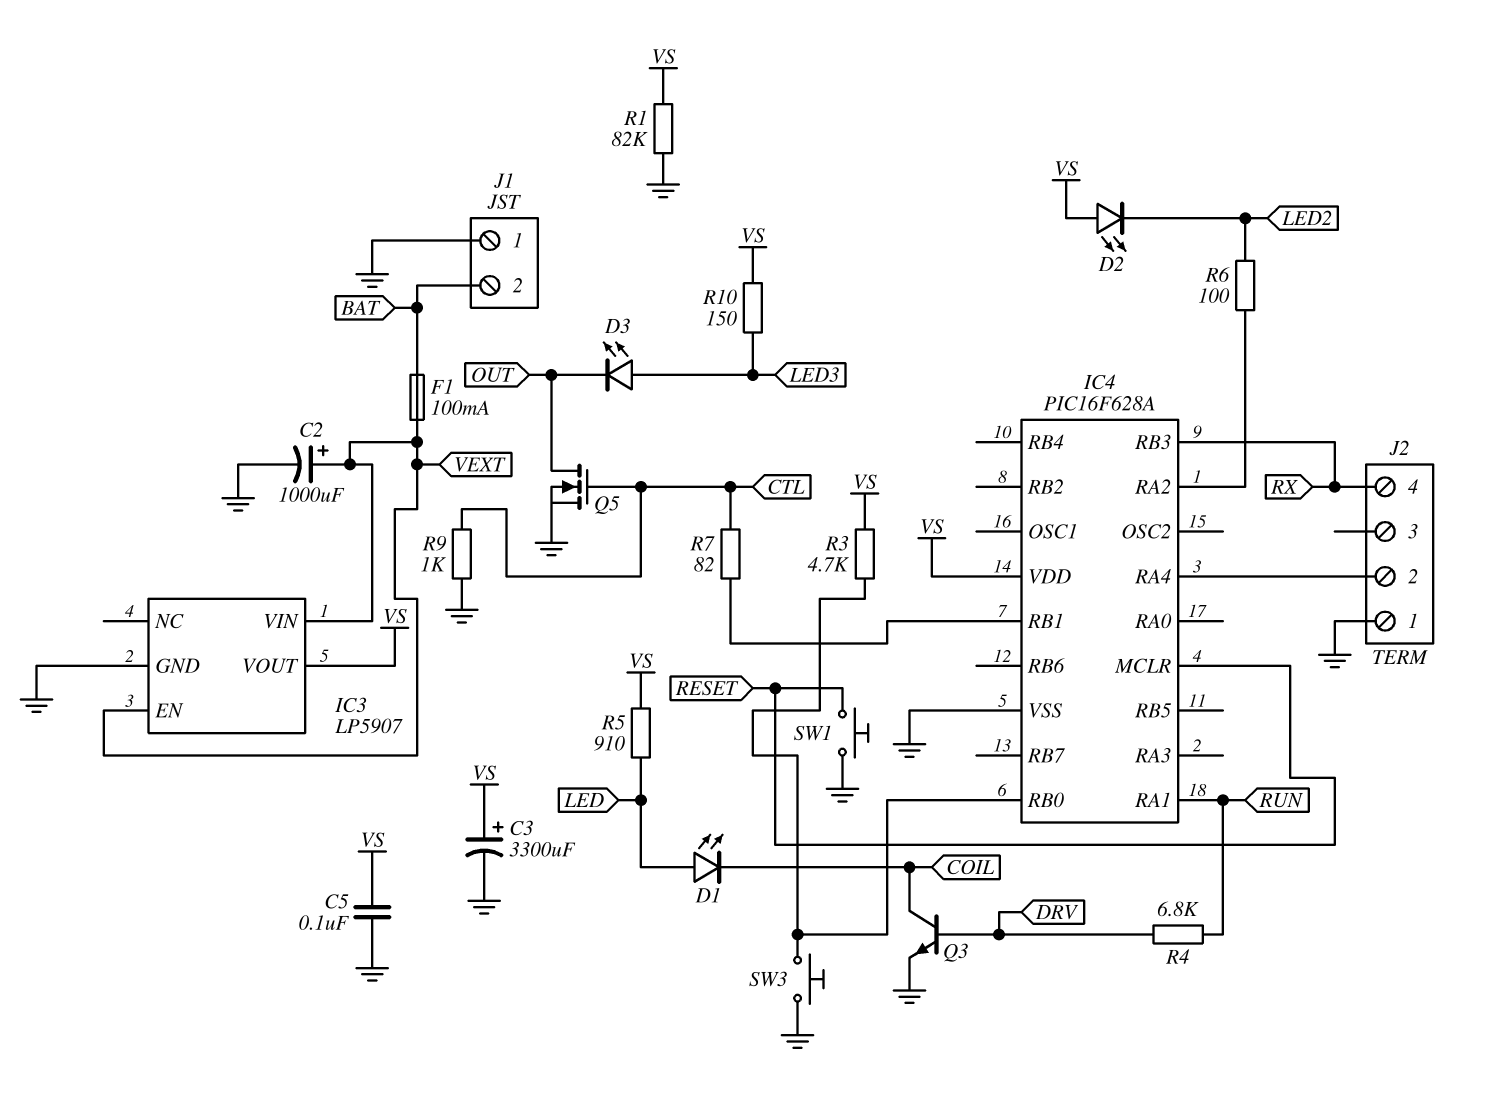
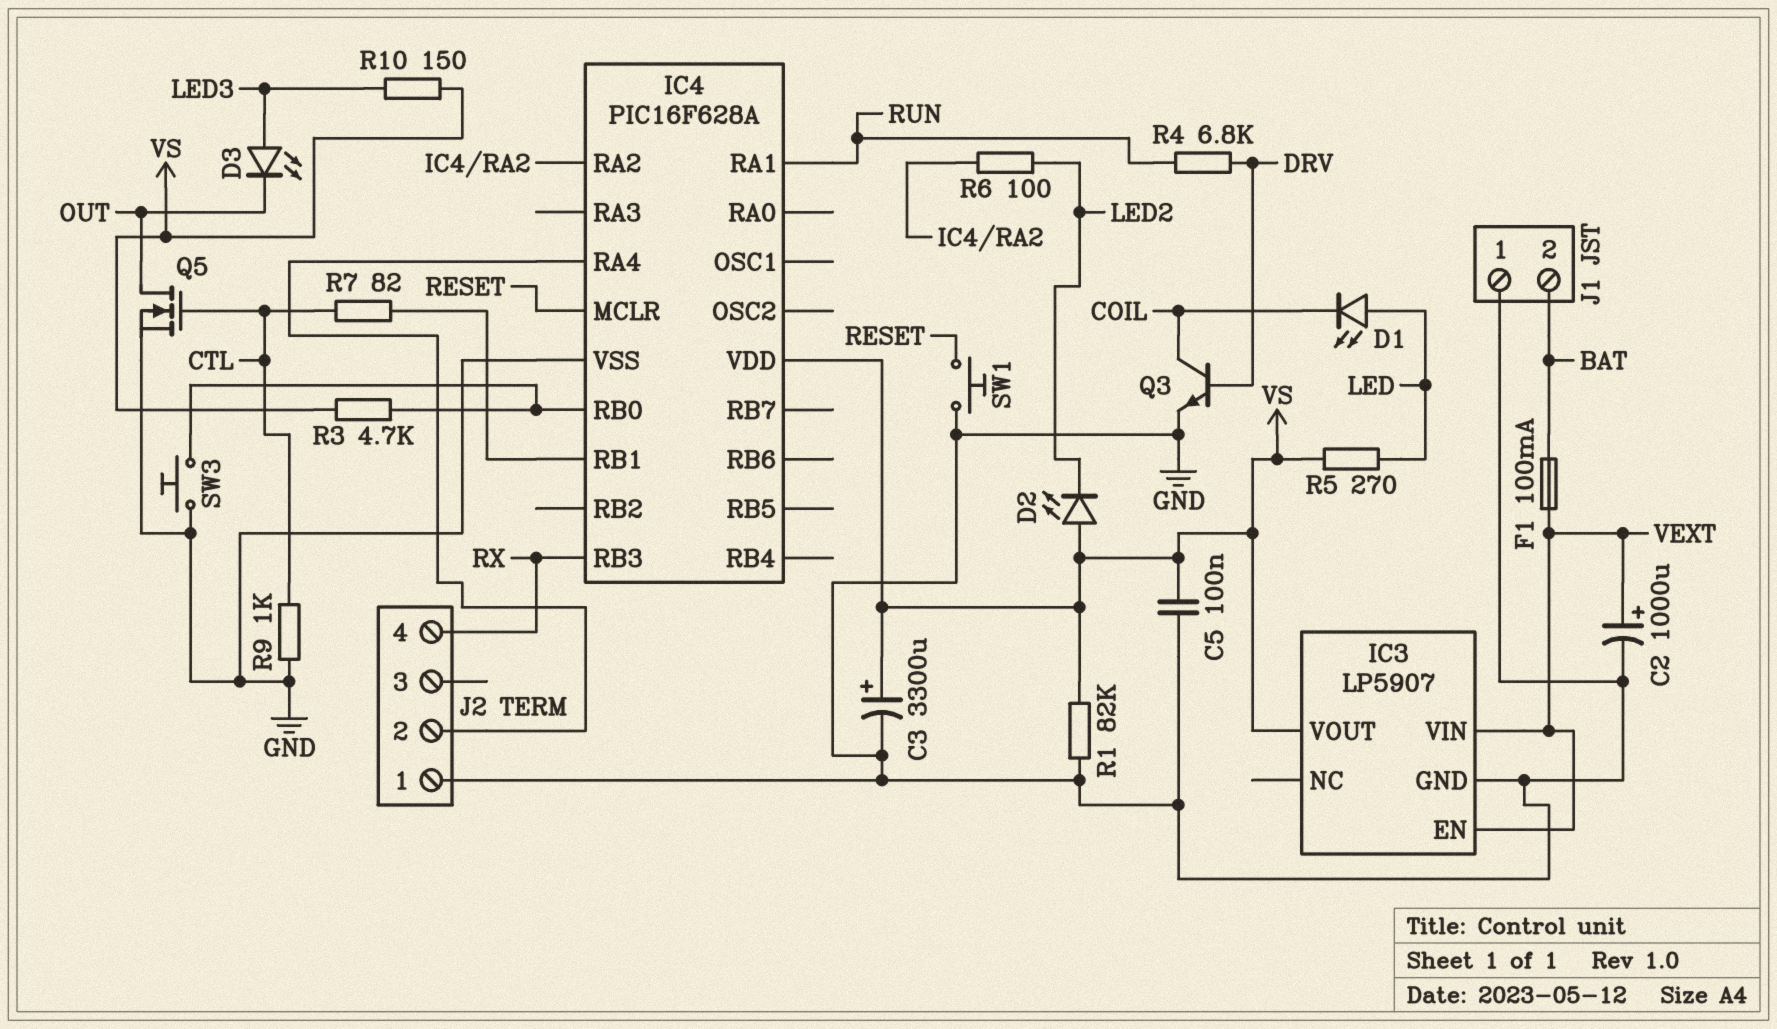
R5: 910 (LED, VS) -> 270 (LED, VS)

